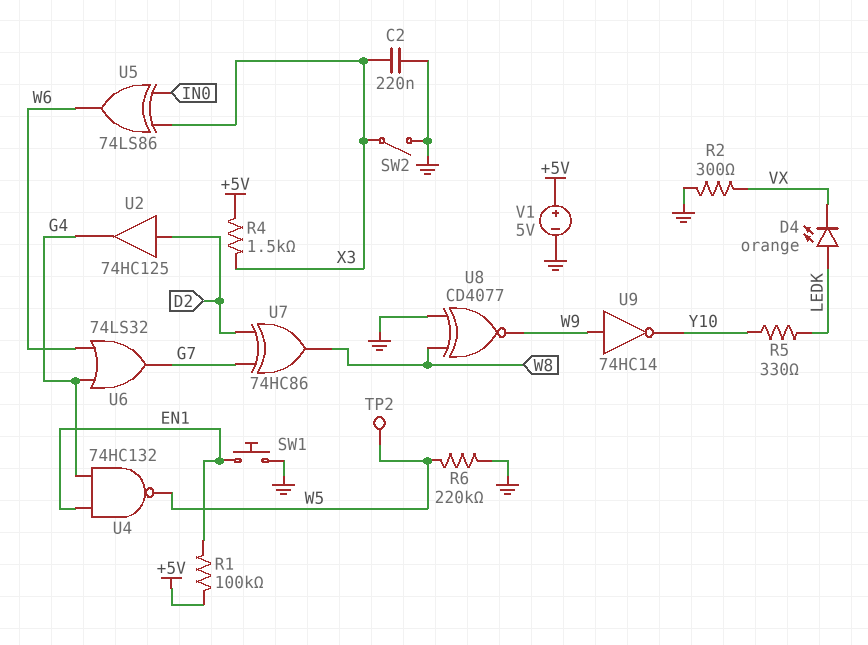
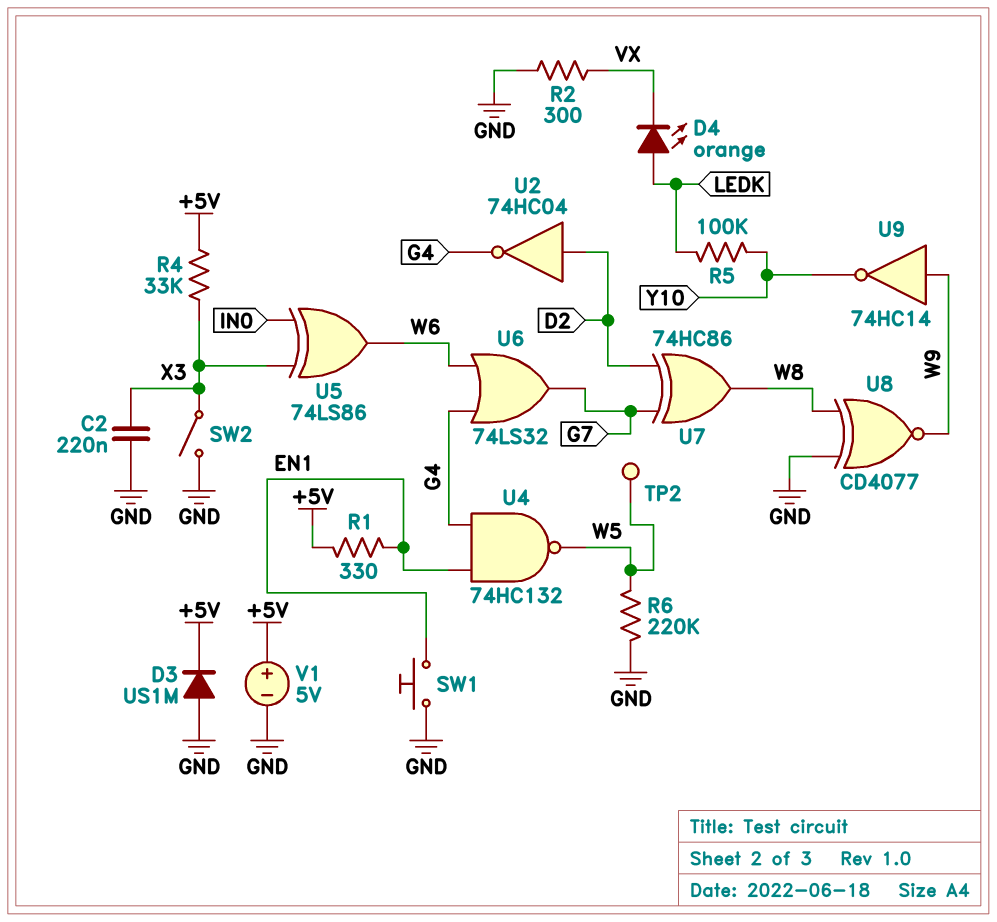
D3: none -> diode US1M (A GND, K +5V)
R1: 100k (+5V, EN1) -> 330 (+5V, EN1)
R4: 1.5k (+5V, X3) -> 33k (+5V, X3)
R5: 330 (LEDK, Y10) -> 100k (LEDK, Y10)
U2: buffer 74HC125 (in D2, out G4) -> NOT 74HC04 (in D2, out G4)

